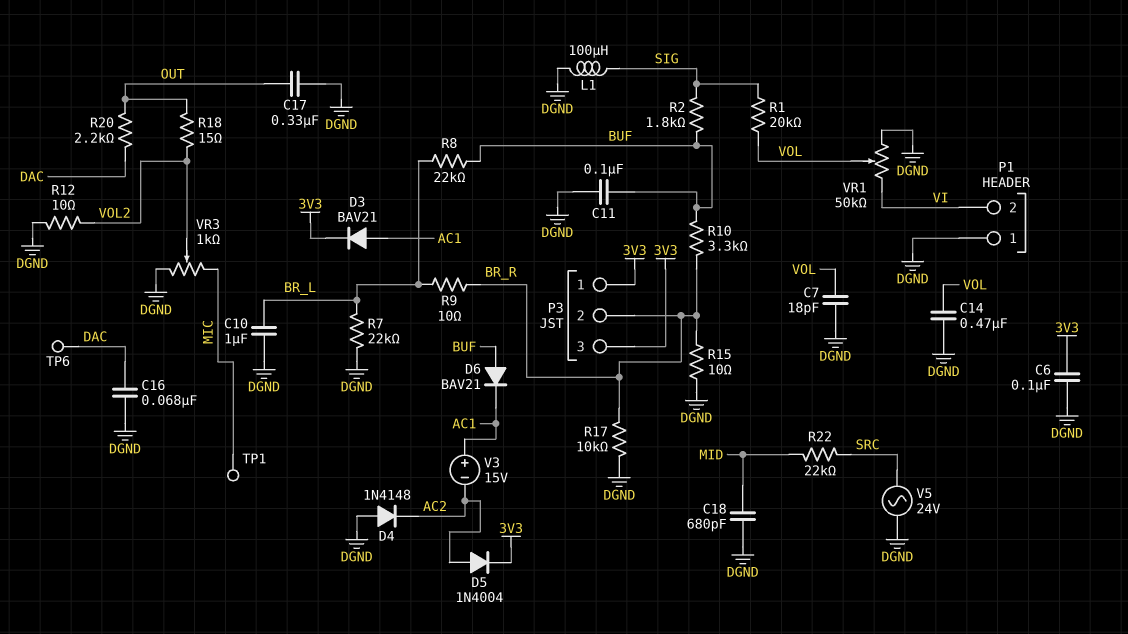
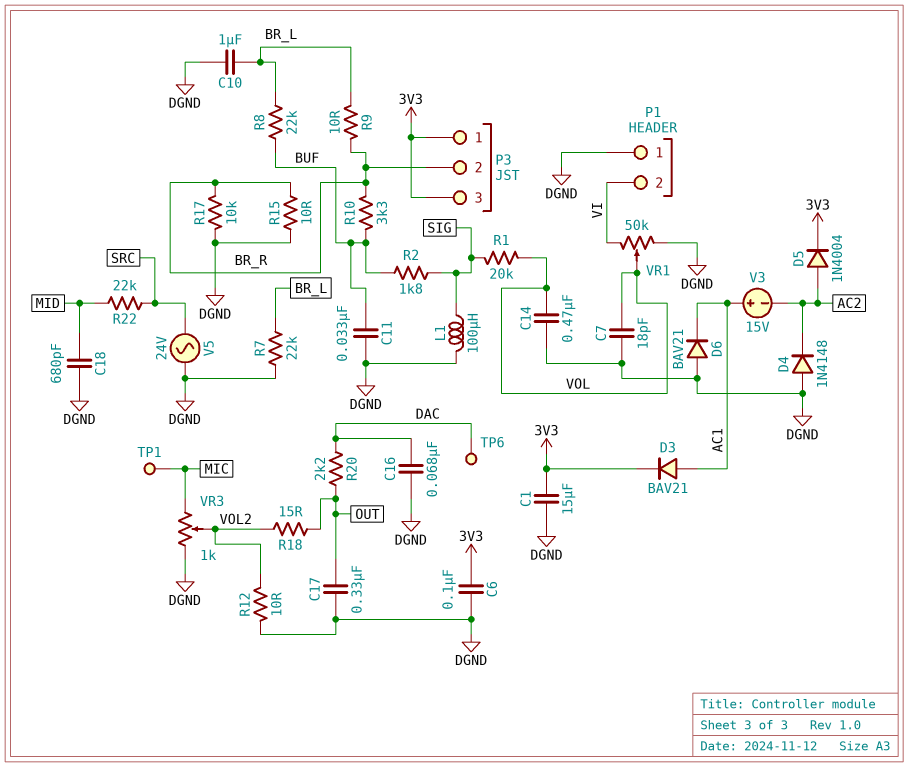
C1: none -> 15uF (3V3, DGND)
C11: 100nF (BUF, DGND) -> 33nF (BUF, DGND)
D6: diode BAV21 (A BUF, K AC1) -> diode BAV21 (A DGND, K AC1)

